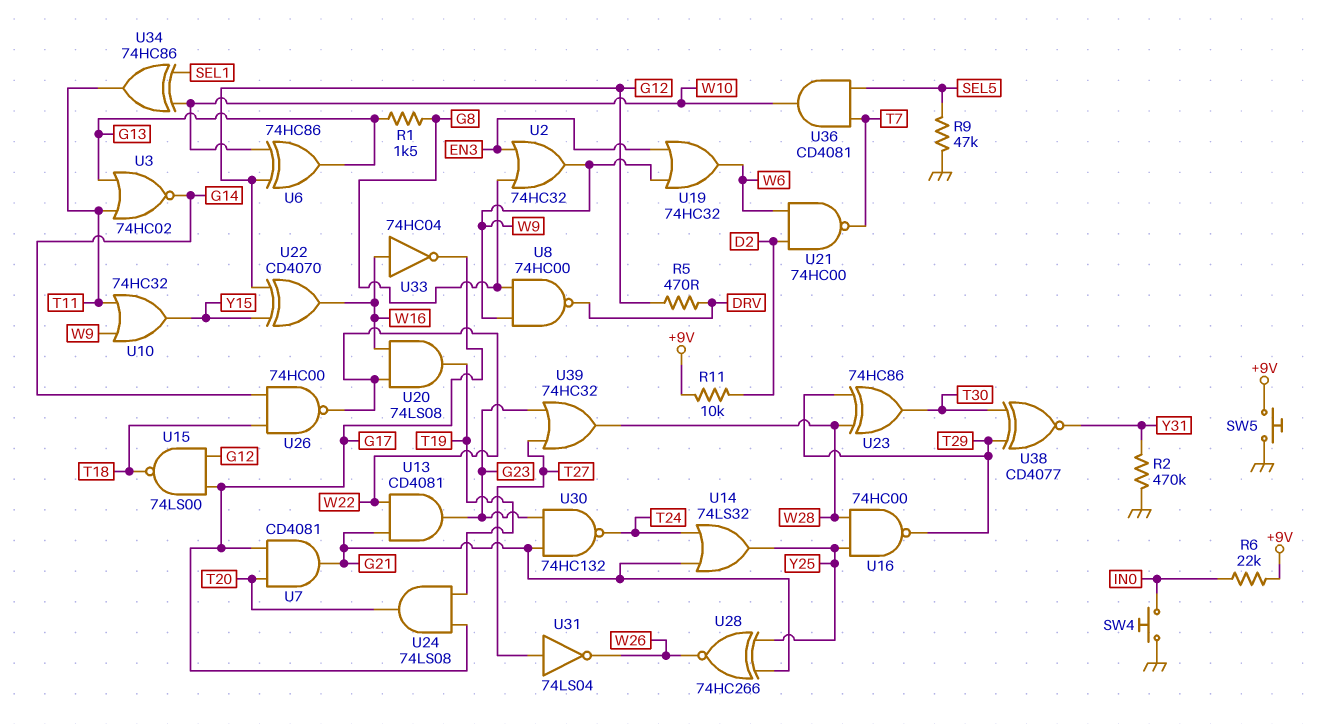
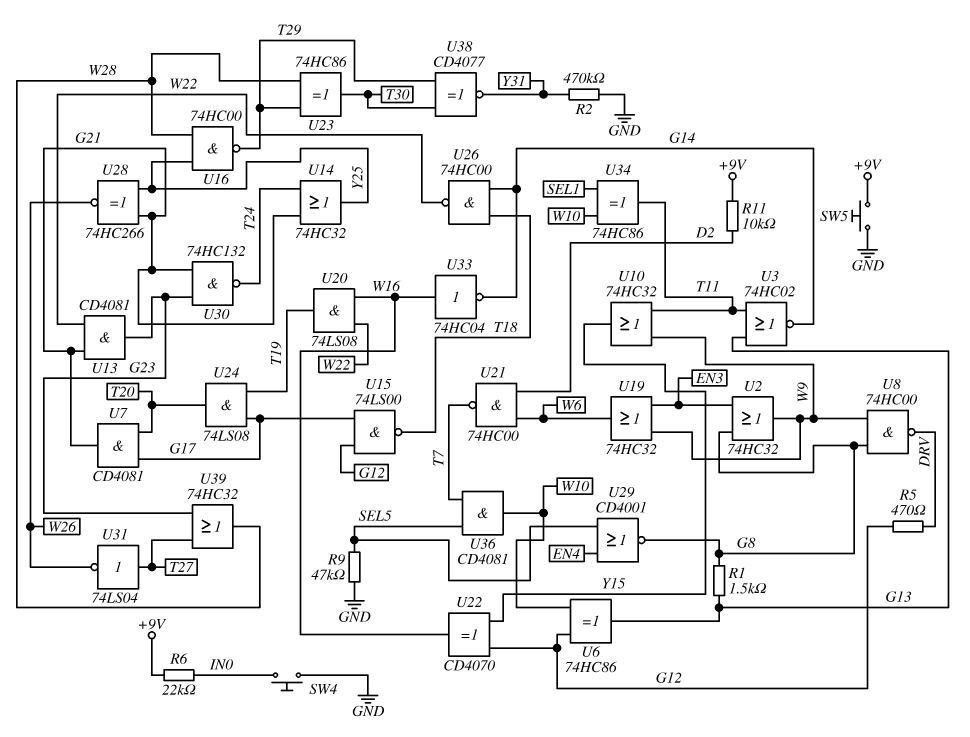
U14: OR 74LS32 (in G21, in T24, out Y25) -> OR 74HC32 (in G21, in T24, out Y25)
U29: none -> NOR CD4001 (in EN4, in SEL5, out G8)
U33: NOT 74HC04 (in W16, out G17) -> NOT 74HC04 (in W16, out G14)

